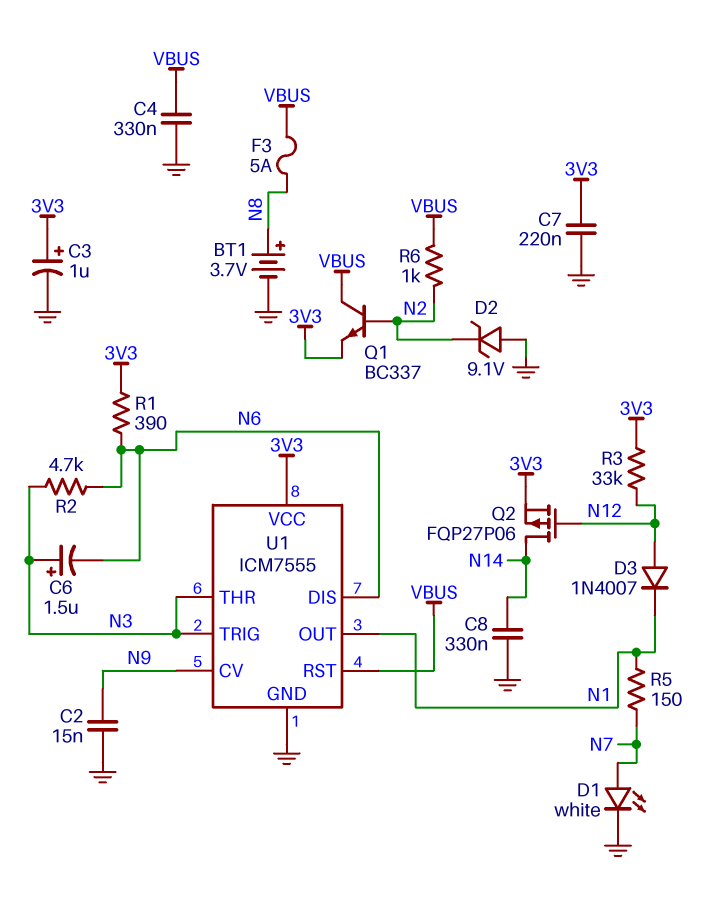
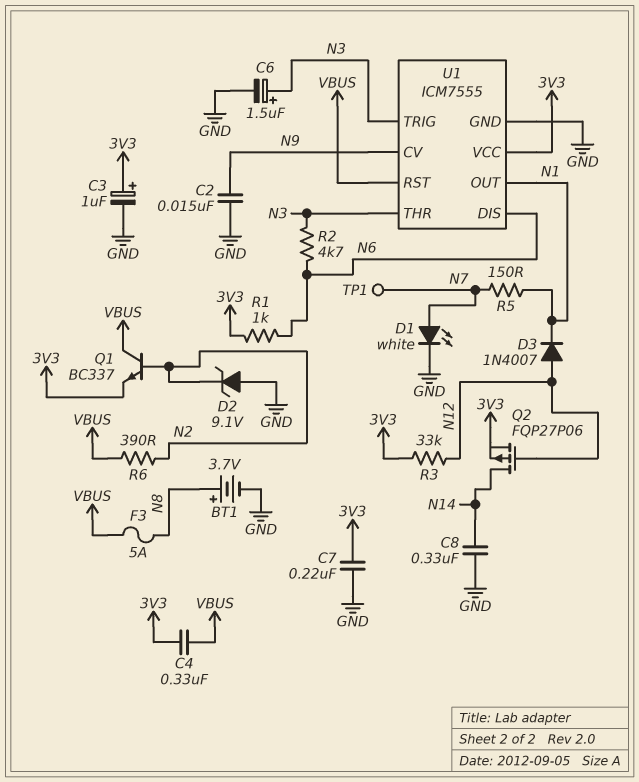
C4: 330nF (GND, VBUS) -> 330nF (3V3, VBUS)
C6: 1.5uF (plus N3, minus N6) -> 1.5uF (plus N3, minus GND)
R1: 390 (3V3, N6) -> 1k (3V3, N6)
R6: 1k (N2, VBUS) -> 390 (N2, VBUS)
TP1: none -> test point (N7)

